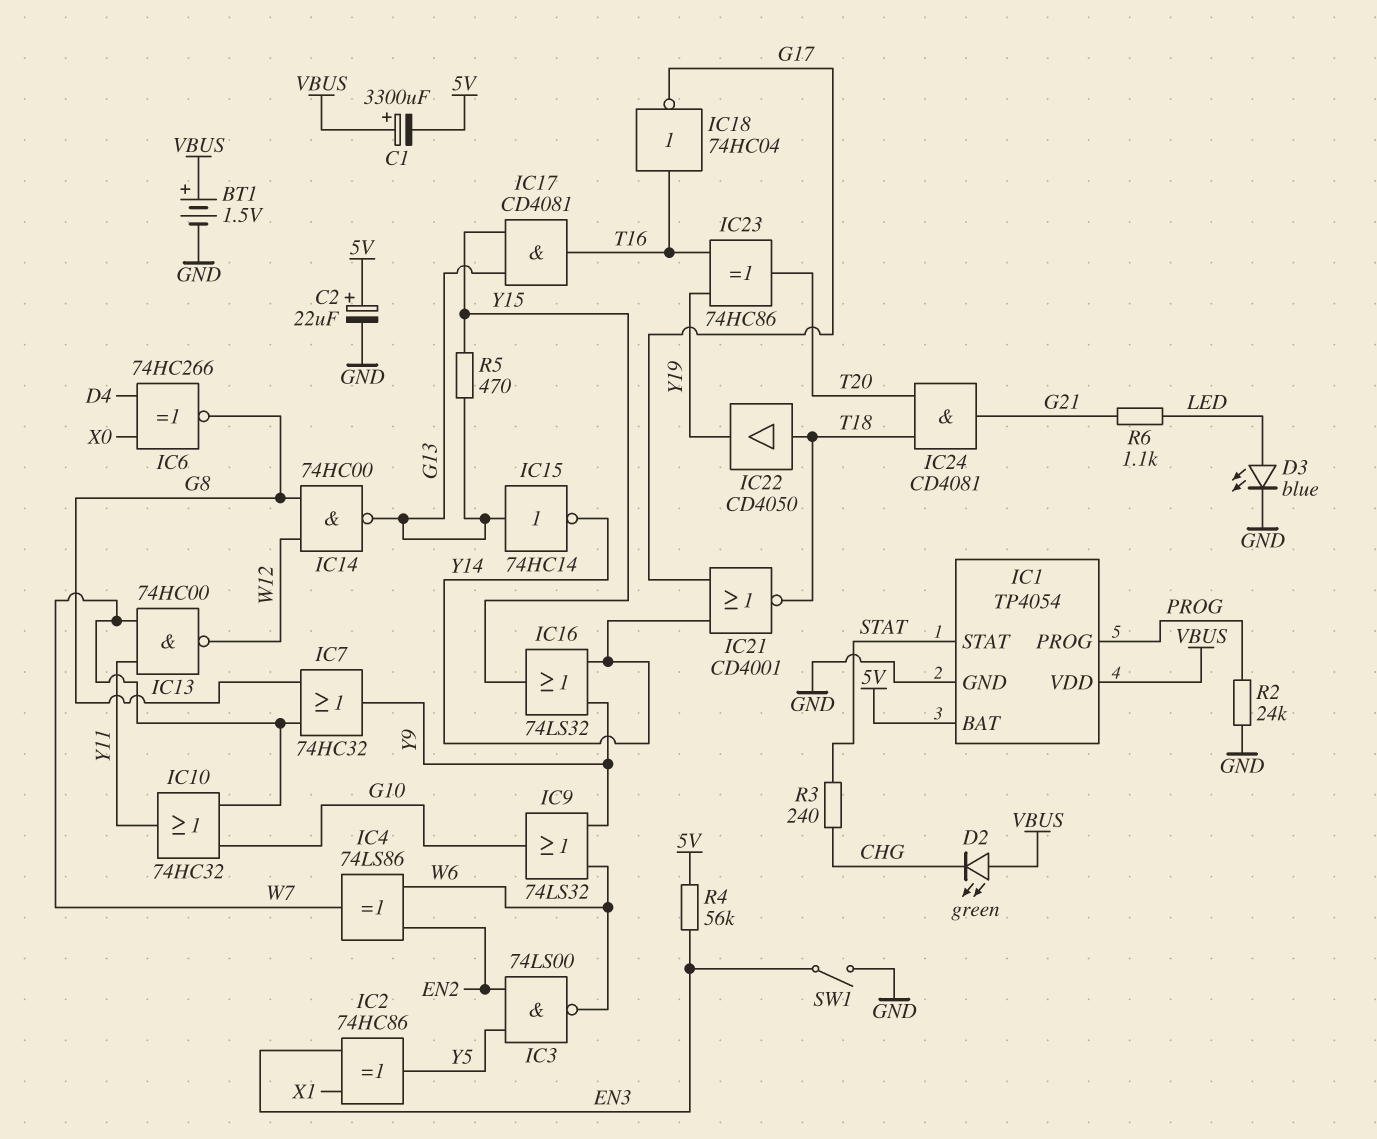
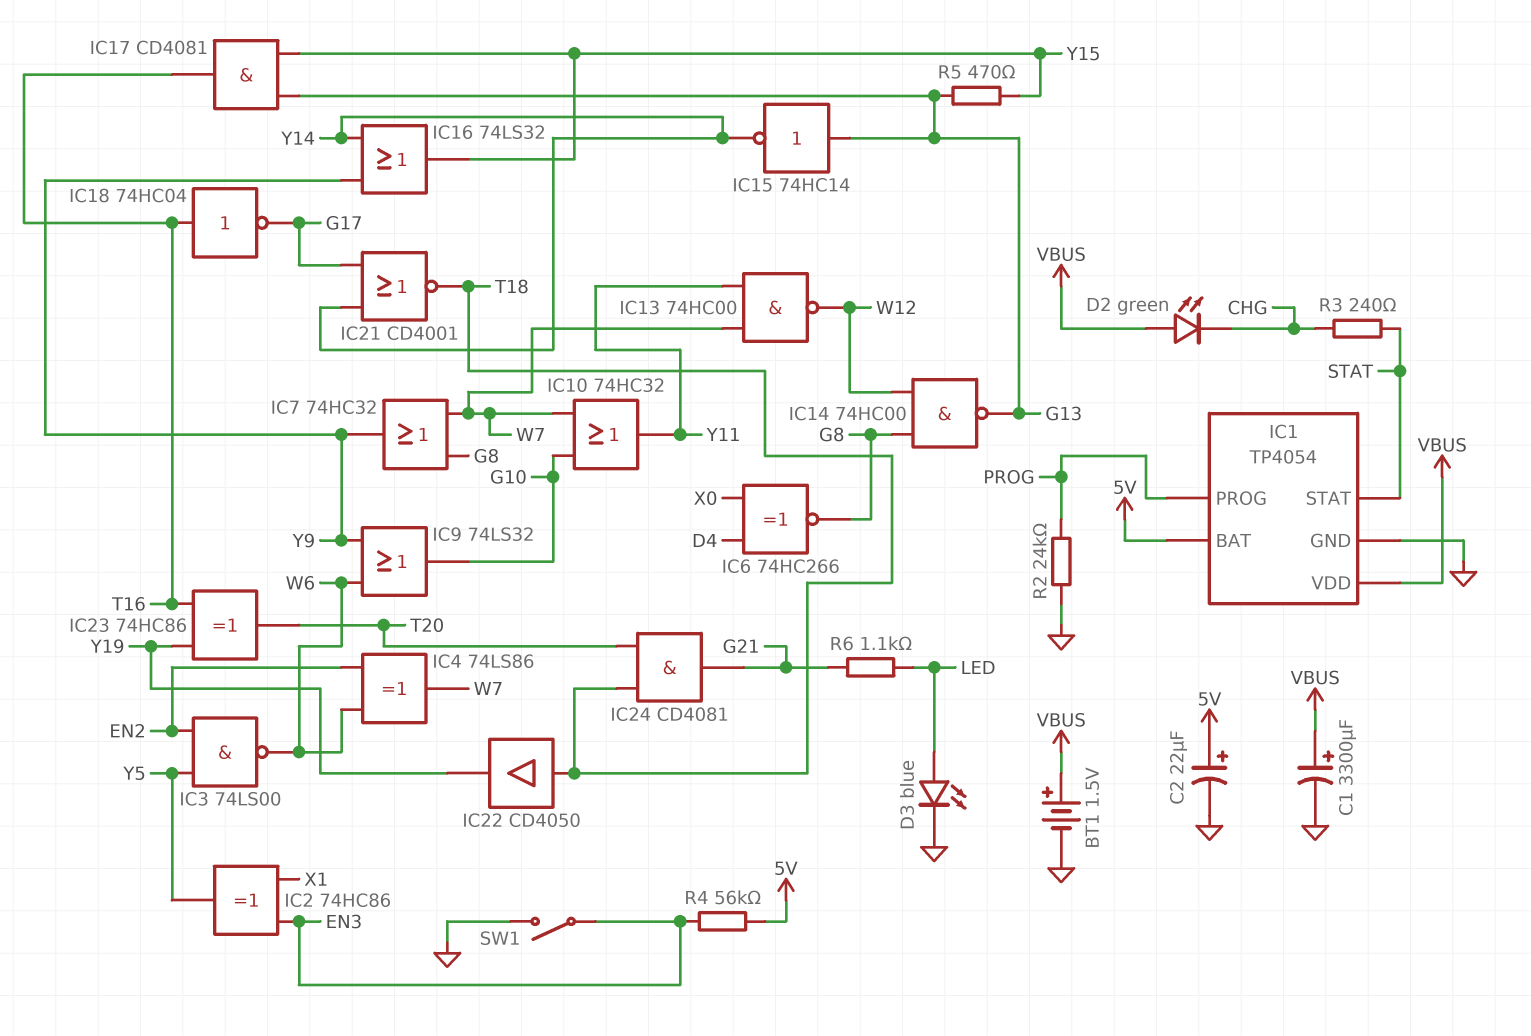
C1: 3300uF (plus VBUS, minus 5V) -> 3300uF (plus VBUS, minus GND)

